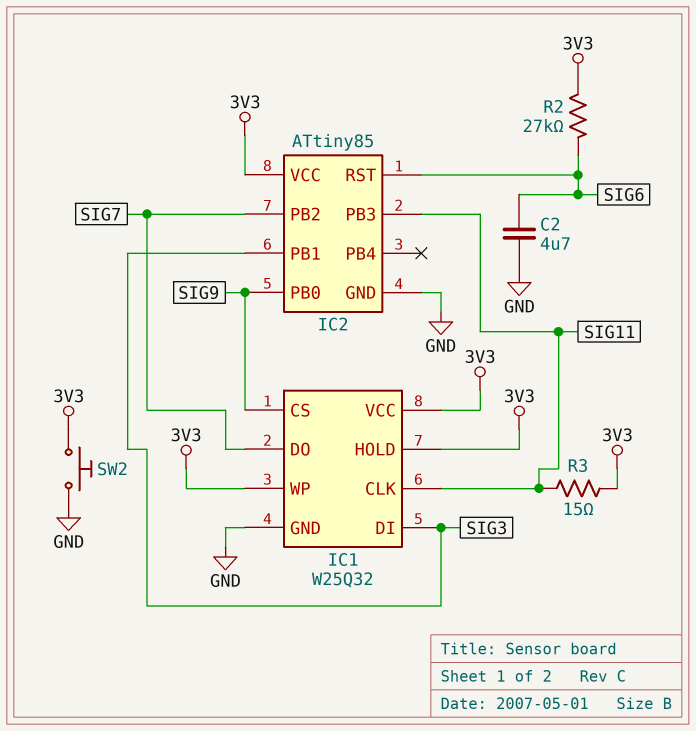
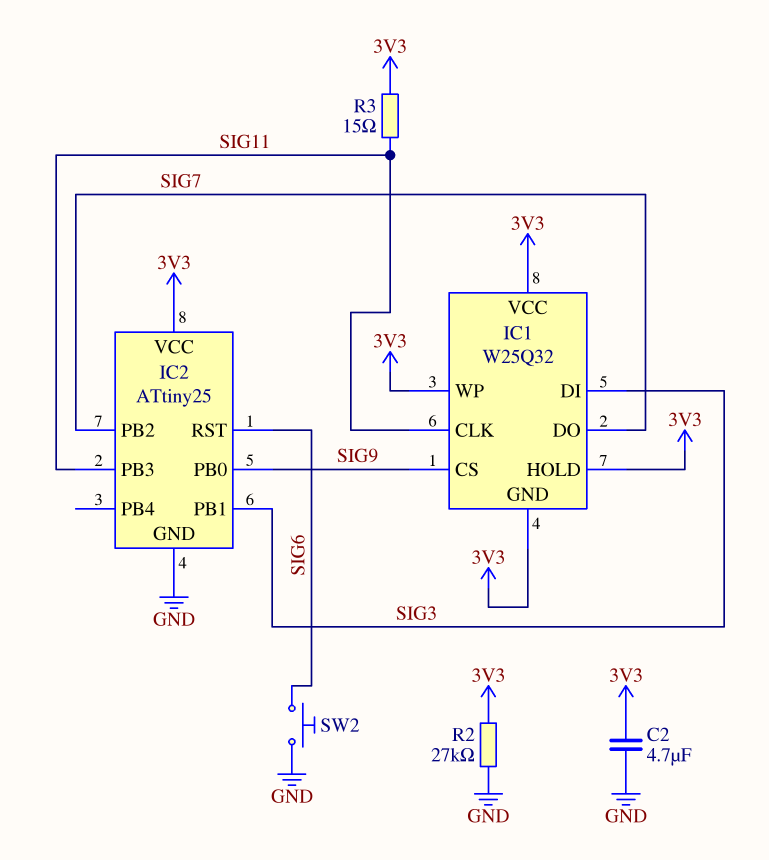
C2: 4.7uF (GND, SIG6) -> 4.7uF (3V3, GND)
IC1 pin GND: GND -> 3V3
IC2: ATtiny85 -> ATtiny25
R2: 27k (3V3, SIG6) -> 27k (3V3, GND)
SW2: button (3V3, GND) -> button (GND, SIG6)

